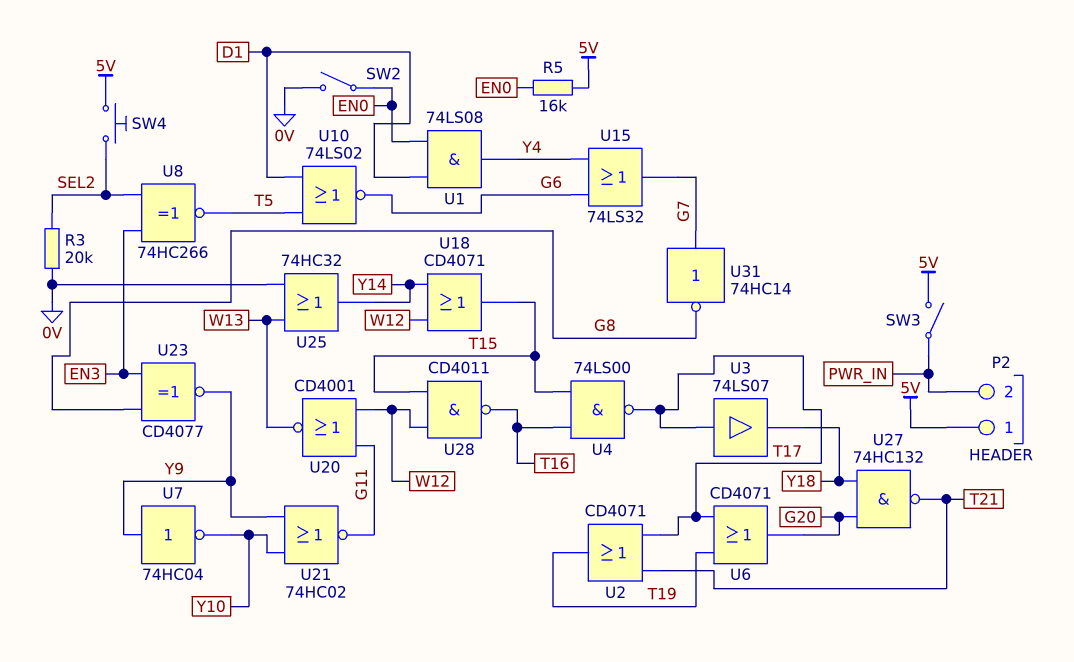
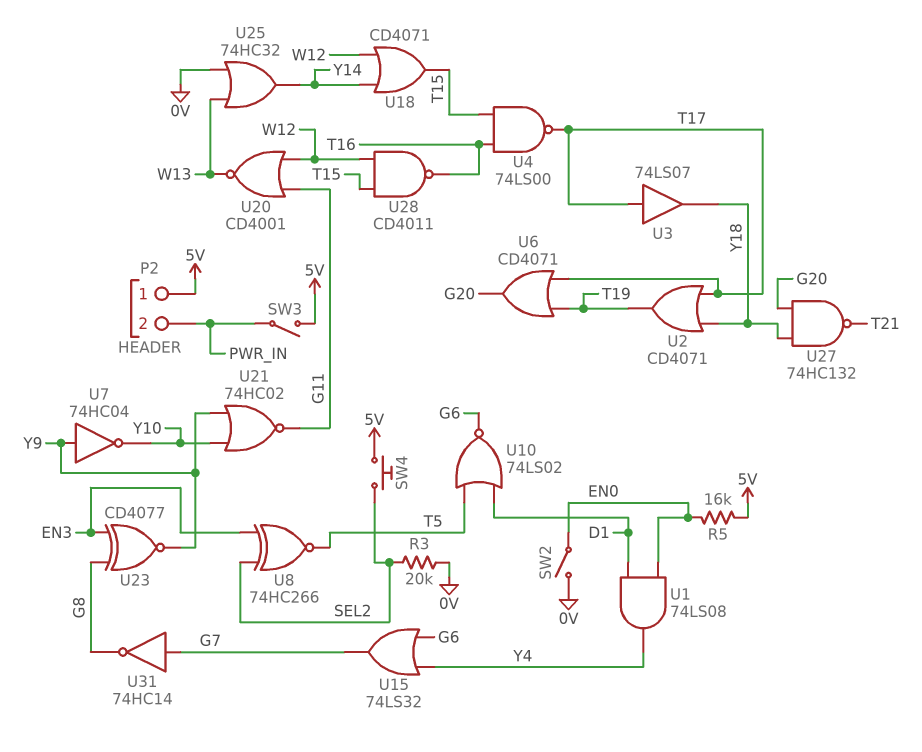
U2: OR CD4071 (in T17, in T21, out T19) -> OR CD4071 (in T17, in Y18, out T19)

